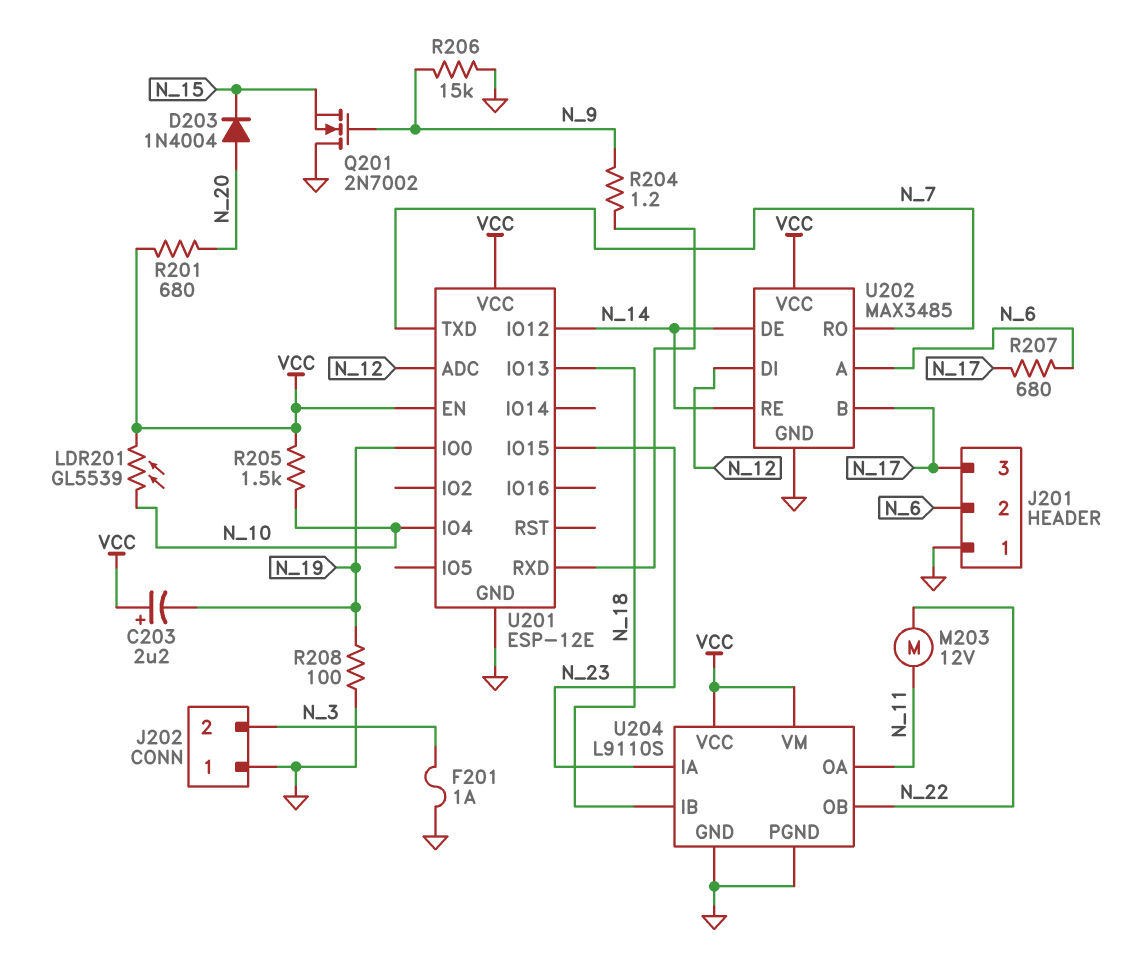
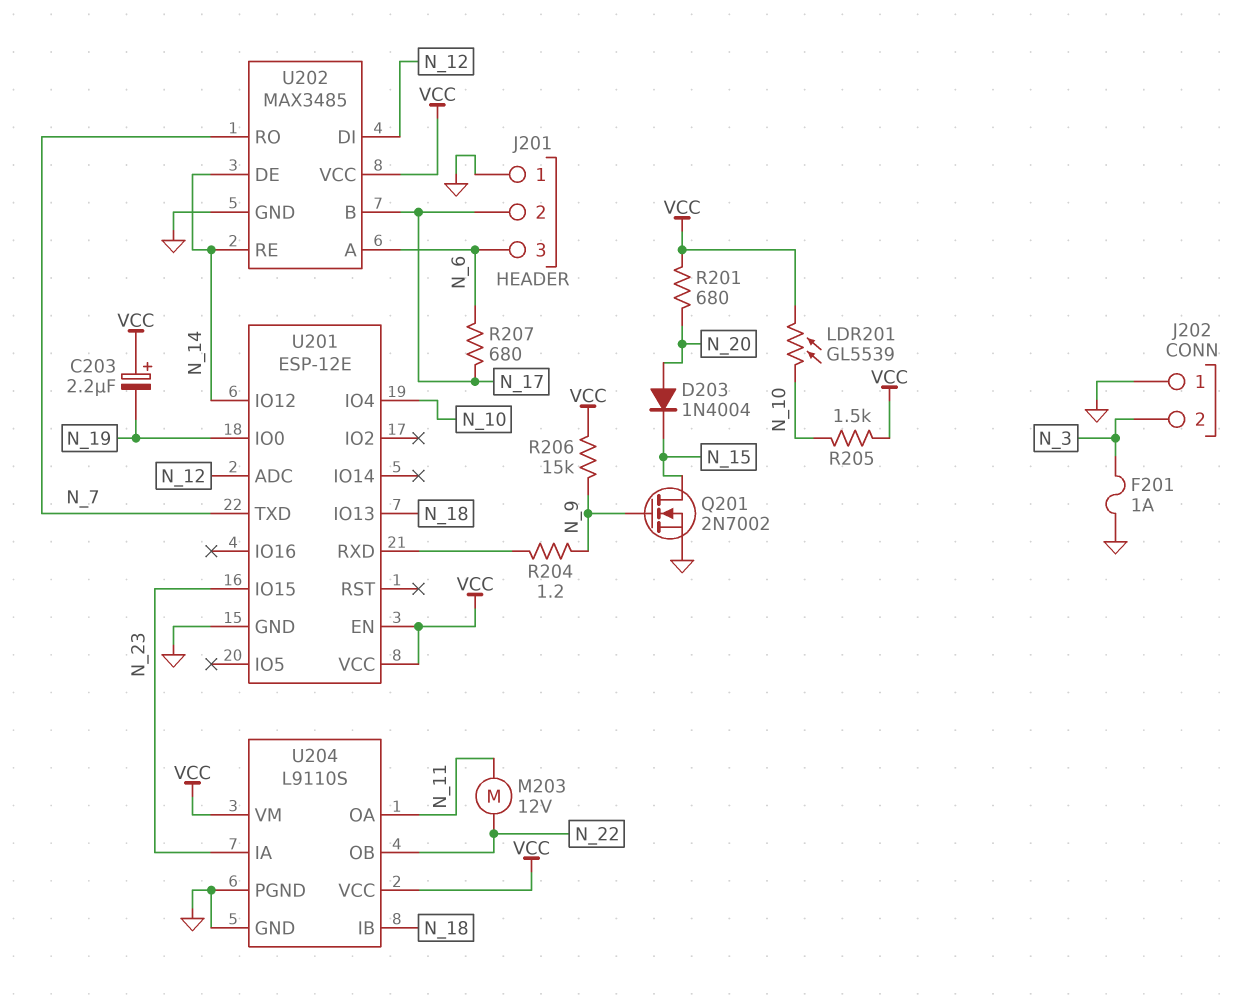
J201 pin 2: N_6 -> N_17
J201 pin 3: N_17 -> N_6
Q201: NMOS 2N7002 (G N_9, D GND, S N_15) -> NMOS 2N7002 (G N_9, D N_15, S GND)
R206: 15k (GND, N_9) -> 15k (N_9, VCC)
R208: 100 (GND, N_19) -> none

